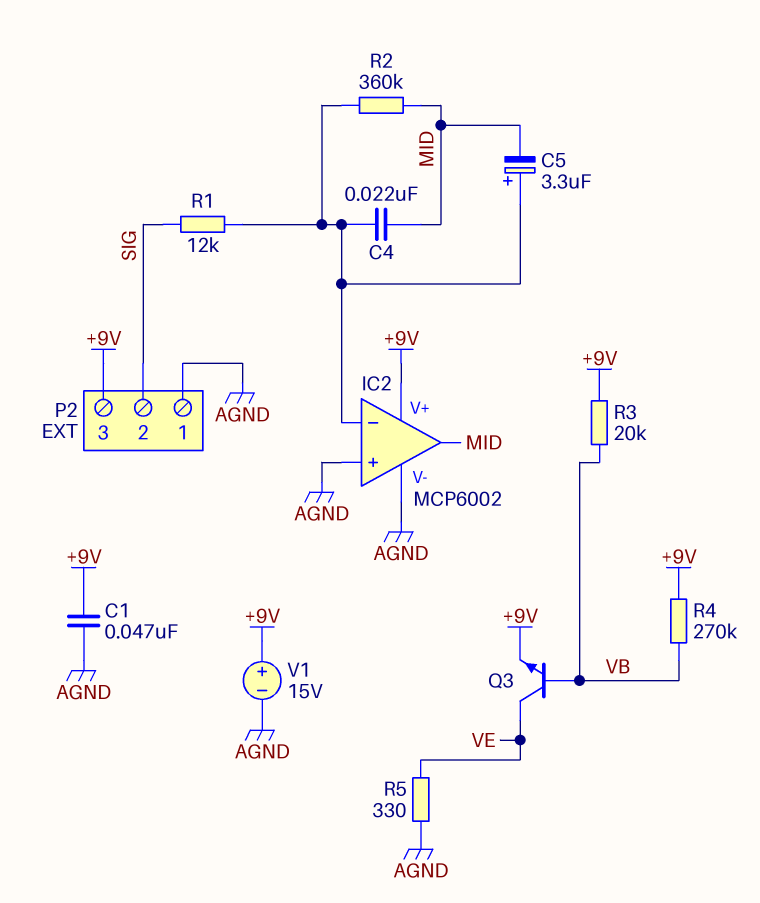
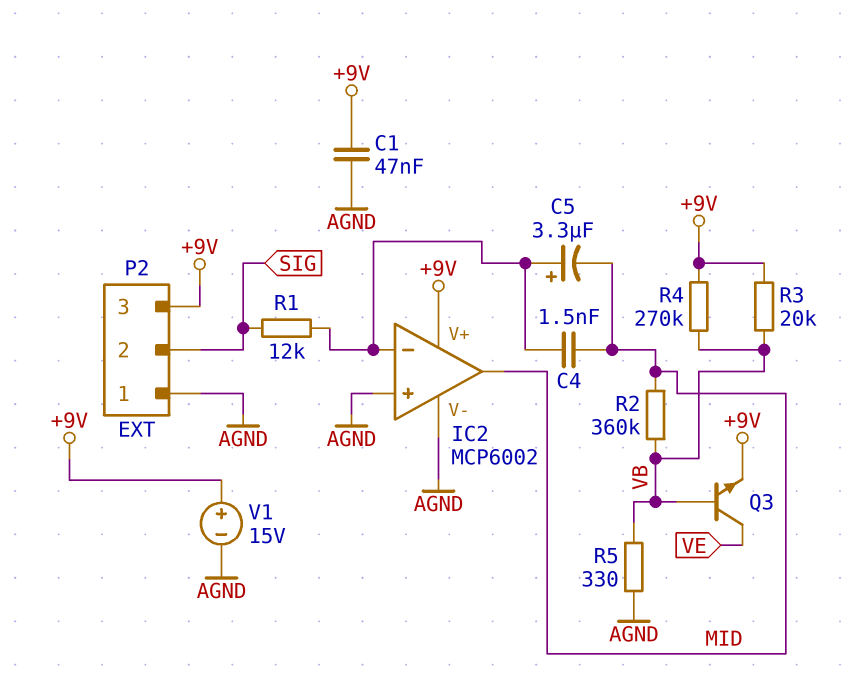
C4: 22nF (IC2/in-, MID) -> 1.5nF (IC2/in-, MID)
R2: 360k (IC2/in-, MID) -> 360k (MID, VB)
R5: 330 (AGND, VE) -> 330 (AGND, VB)

